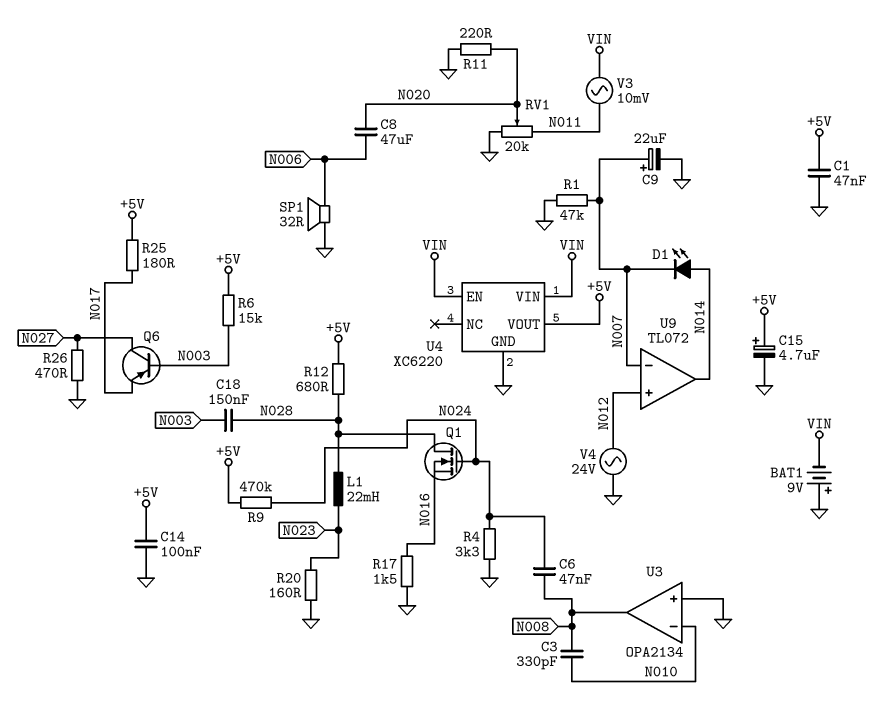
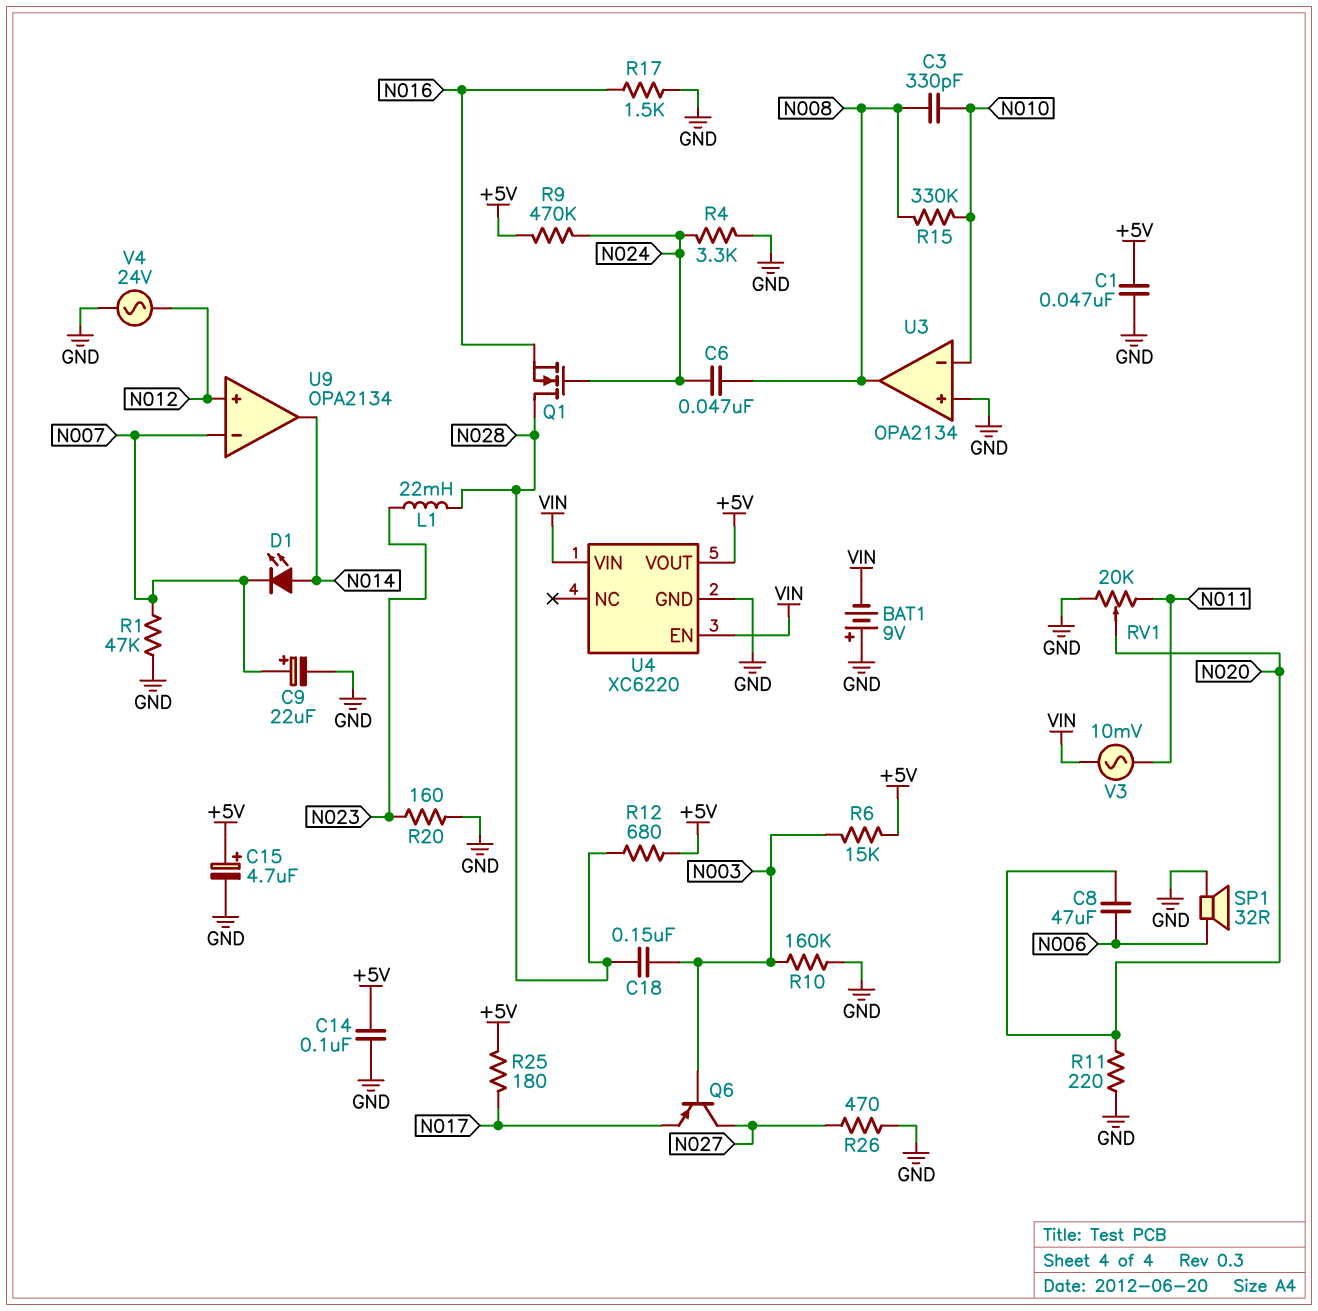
R10: none -> 160k (GND, N003)
R15: none -> 330k (N008, N010)
U9: TL072 -> OPA2134

